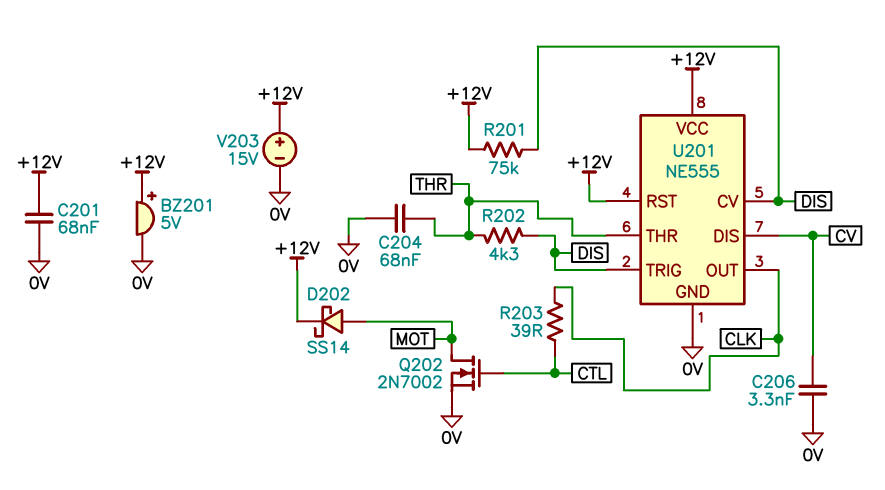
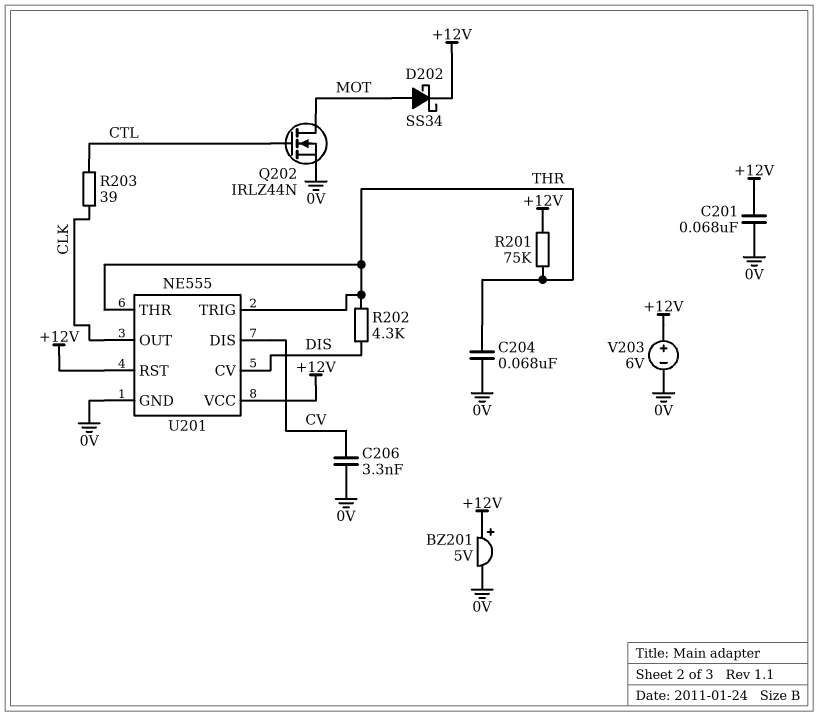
D202: schottky SS14 (A MOT, K +12V) -> schottky SS34 (A MOT, K +12V)
Q202: NMOS 2N7002 (G CTL, D MOT, S 0V) -> NMOS IRLZ44N (G CTL, D MOT, S 0V)
R201: 75k (+12V, DIS) -> 75k (+12V, THR)
U201 pin TRIG: DIS -> THR
V203: 15V (plus +12V, minus 0V) -> 6V (plus +12V, minus 0V)

